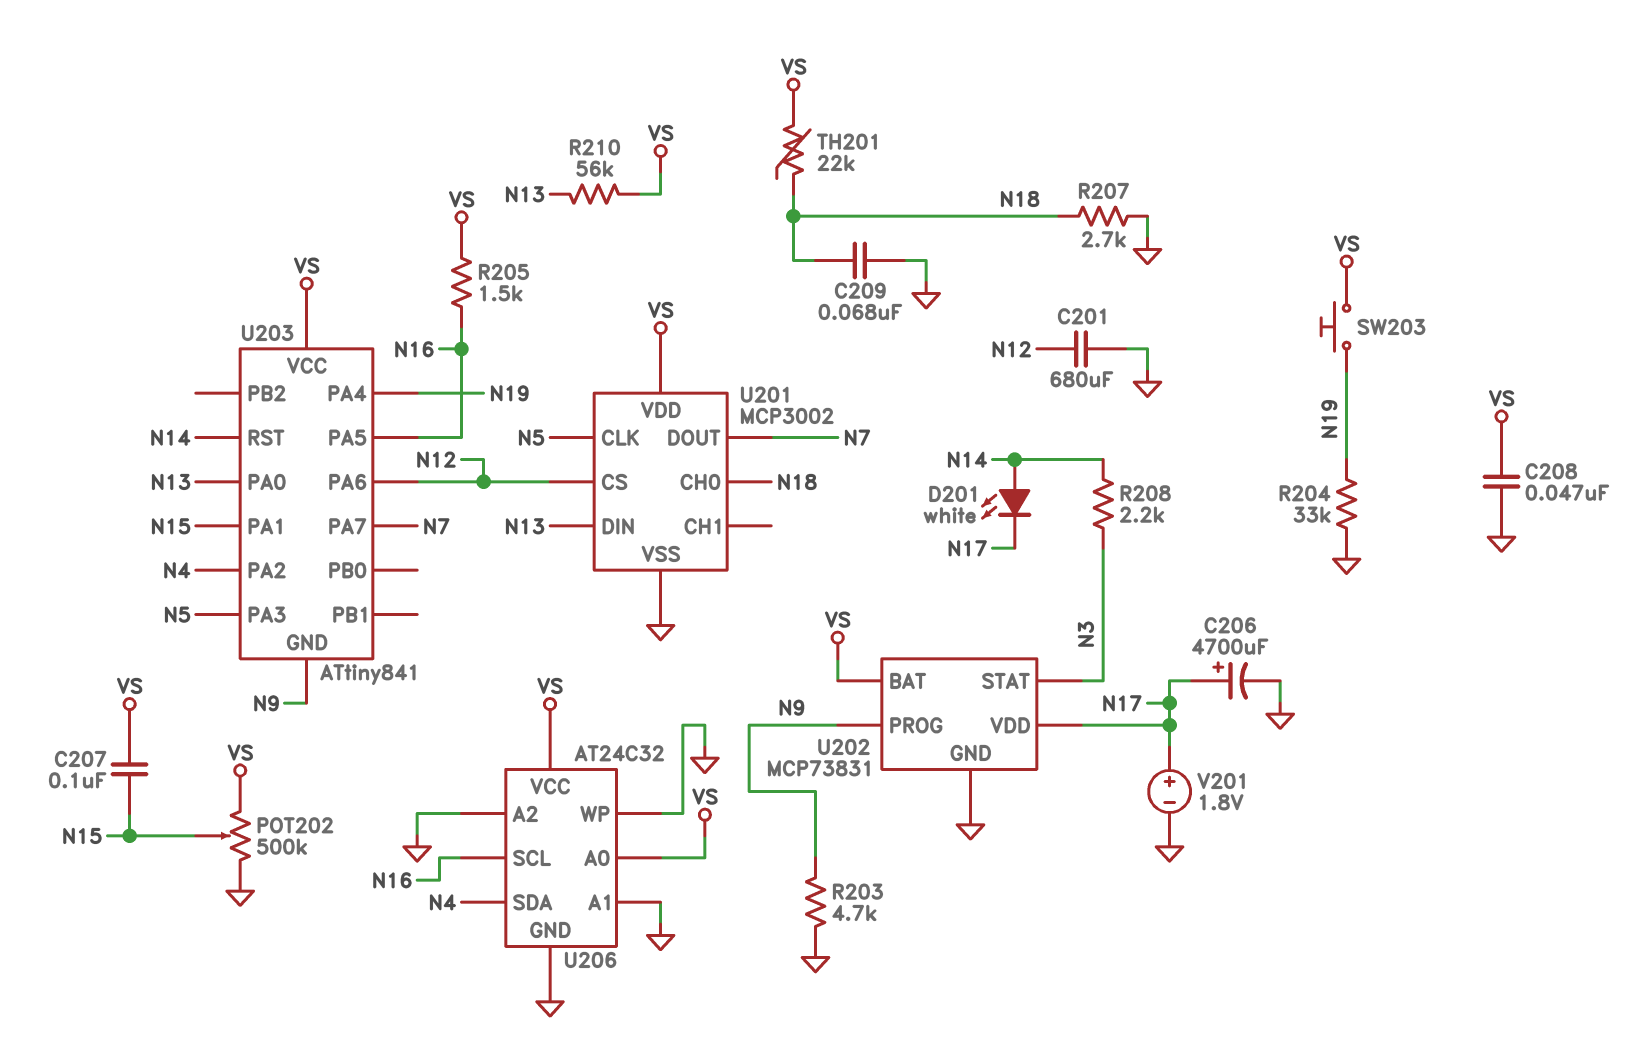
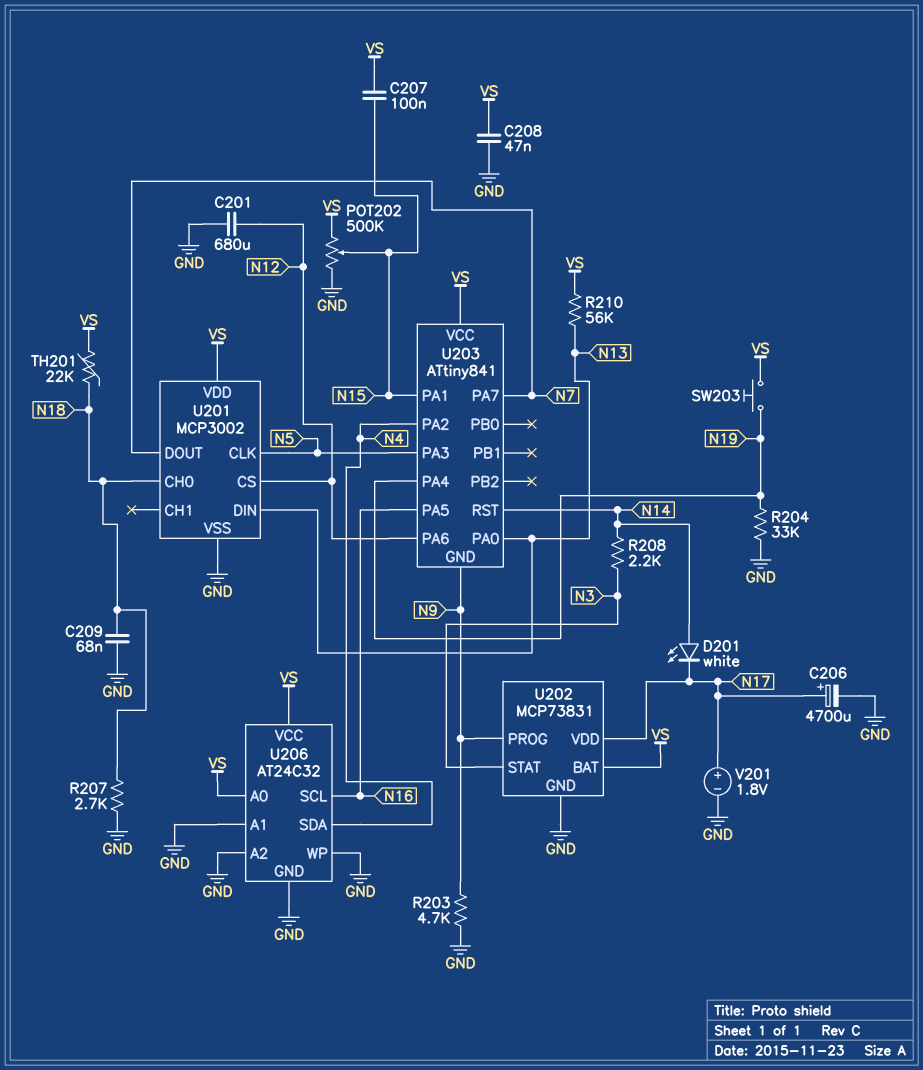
R205: 1.5k (N16, VS) -> none

